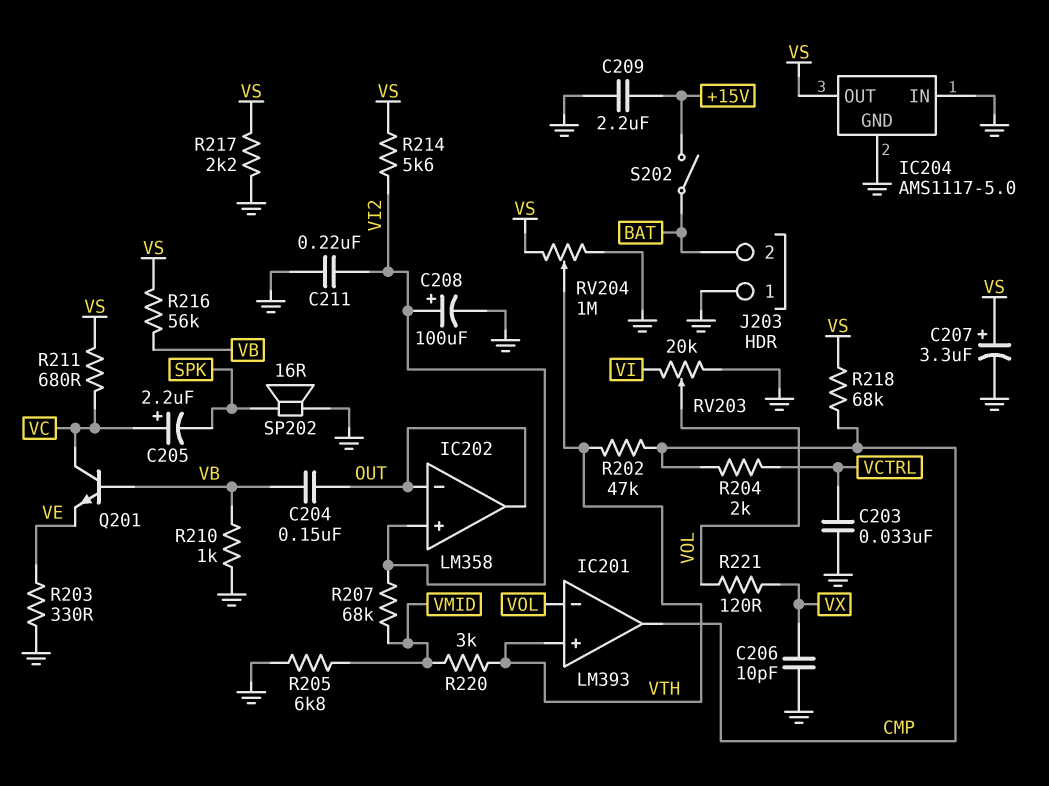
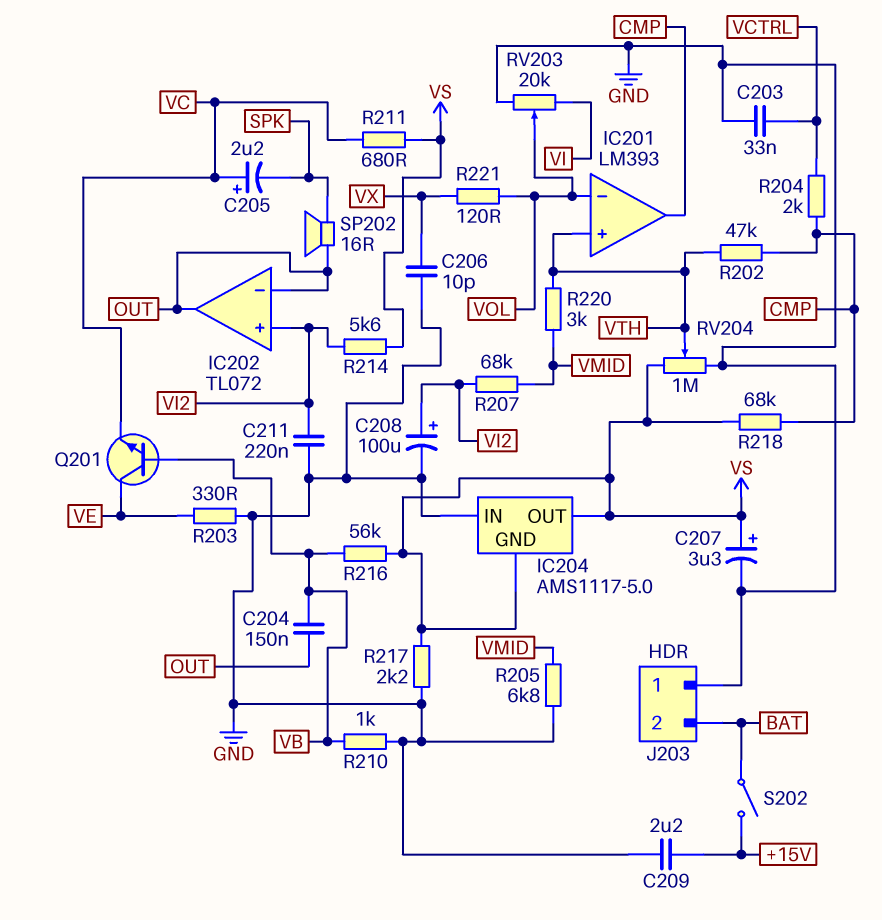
IC202: LM358 -> TL072
IC204 pin GND: GND -> VS
Q201: NPN (B VB, C VC, E VE) -> NPN (B VB, C VE, E VC)
SP202: speaker 16R (GND, SPK) -> speaker 16R (OUT, SPK)

